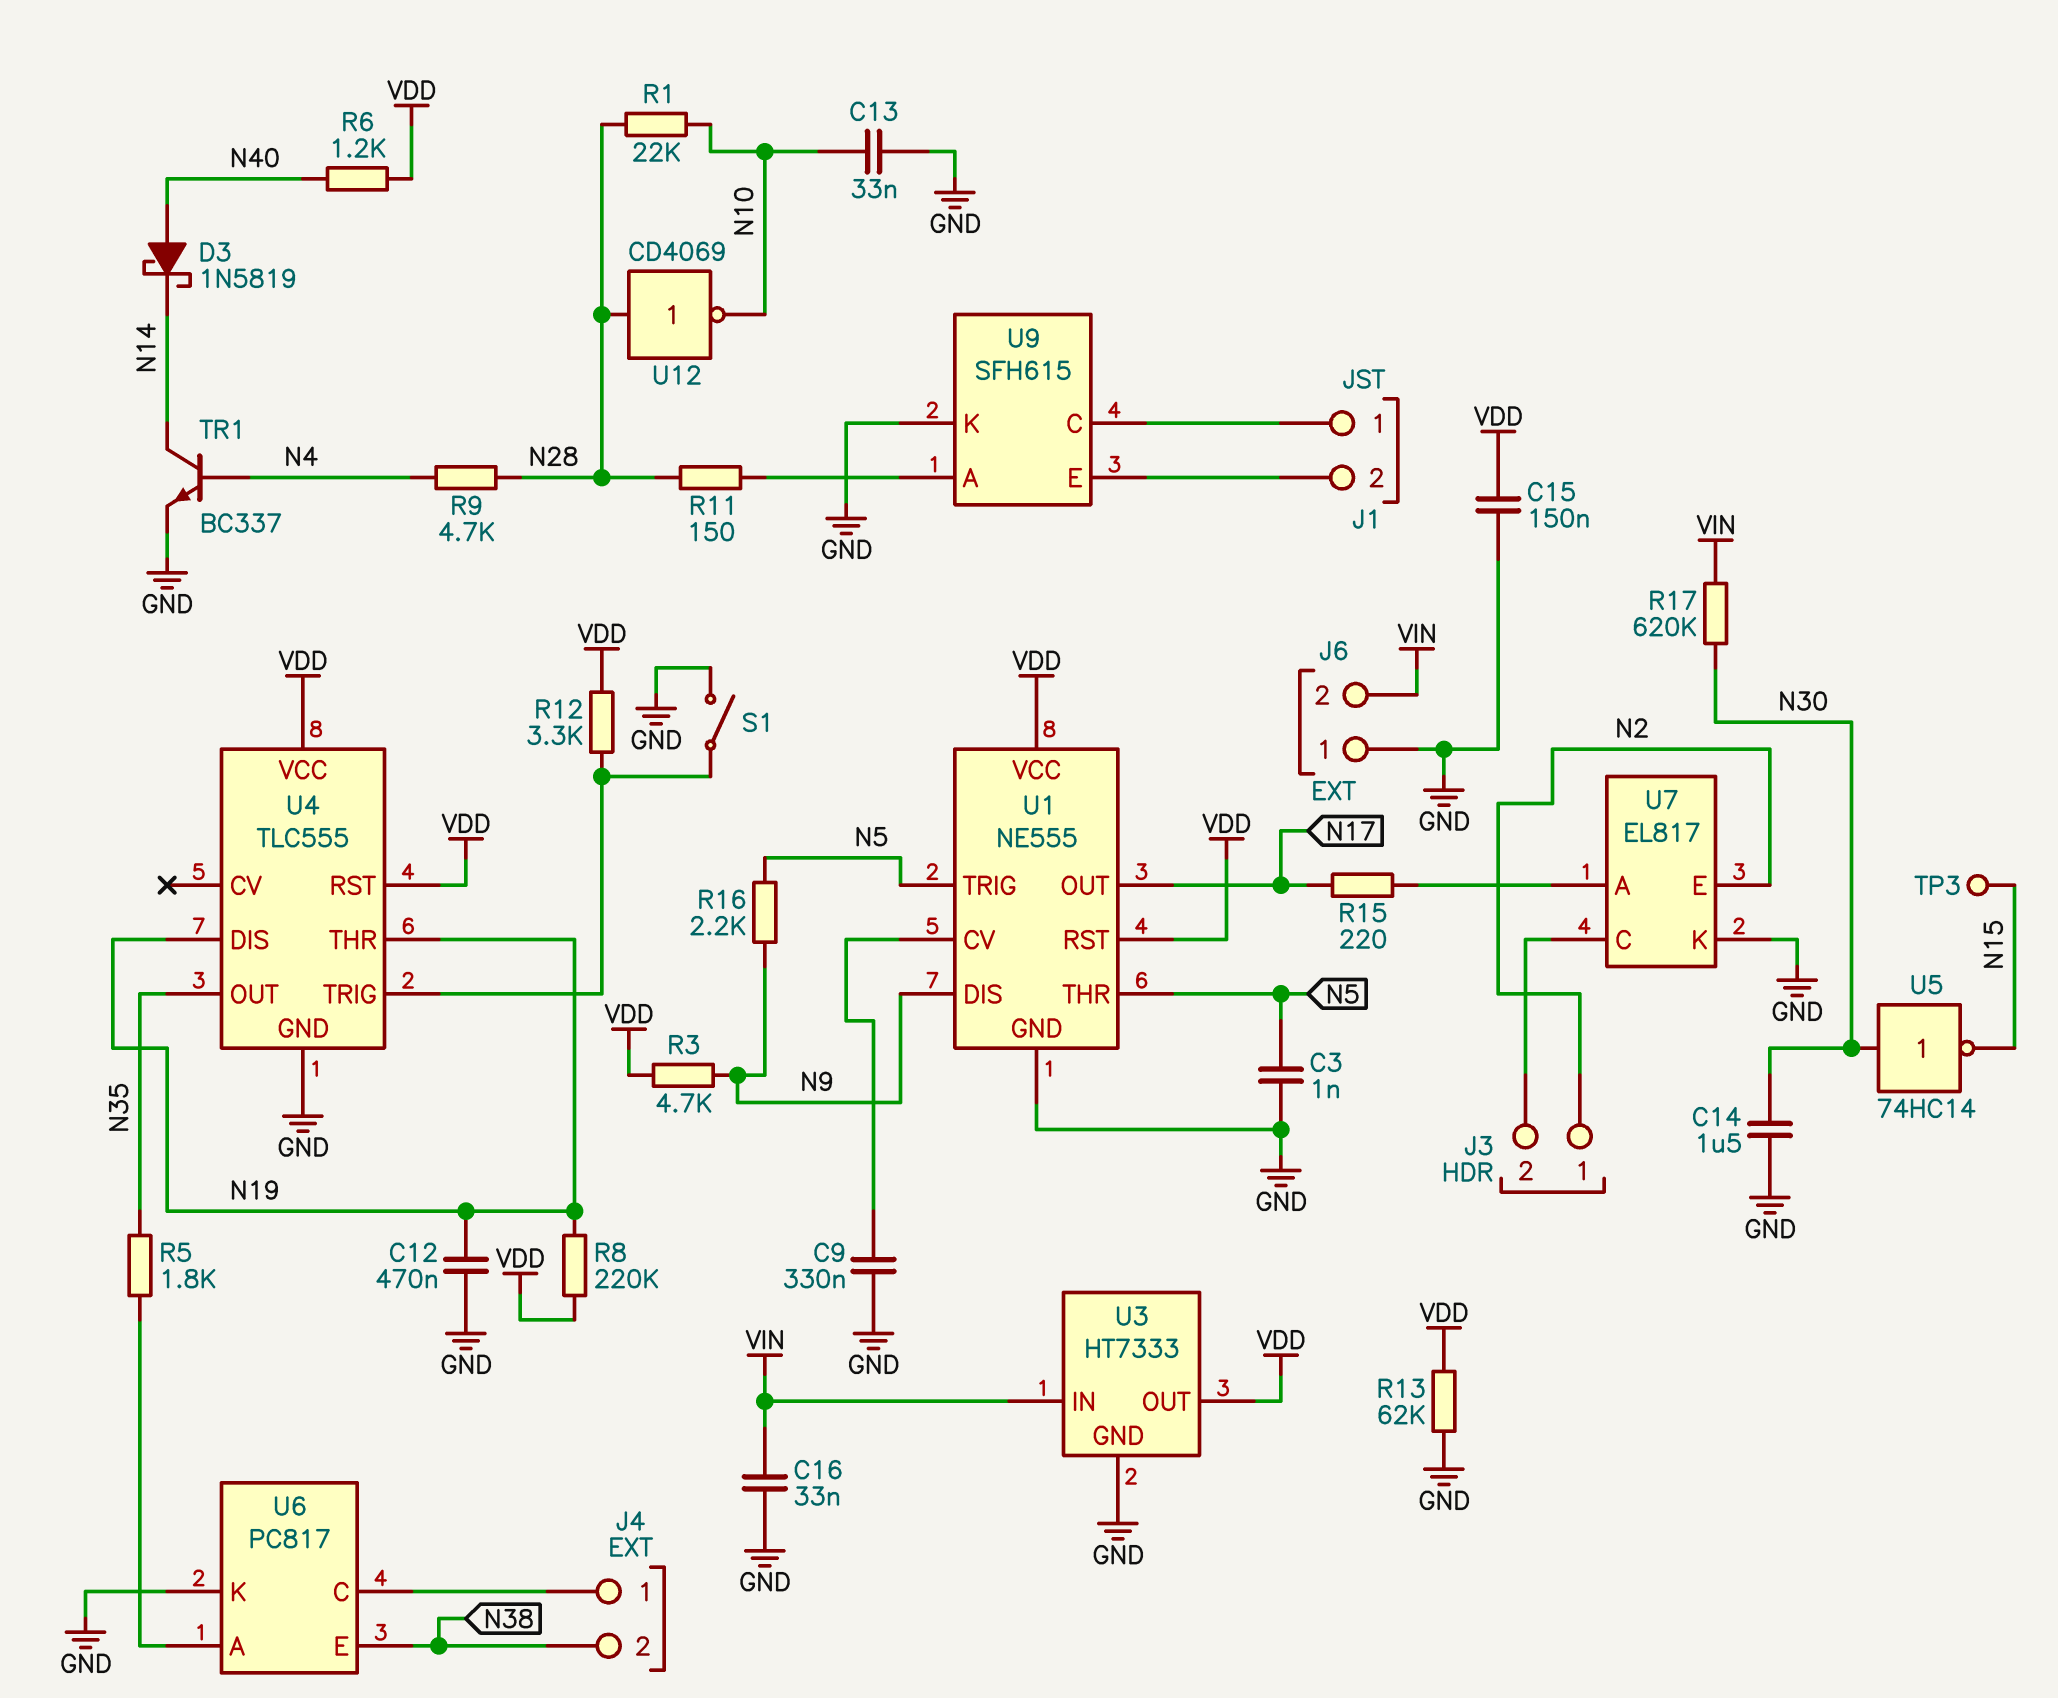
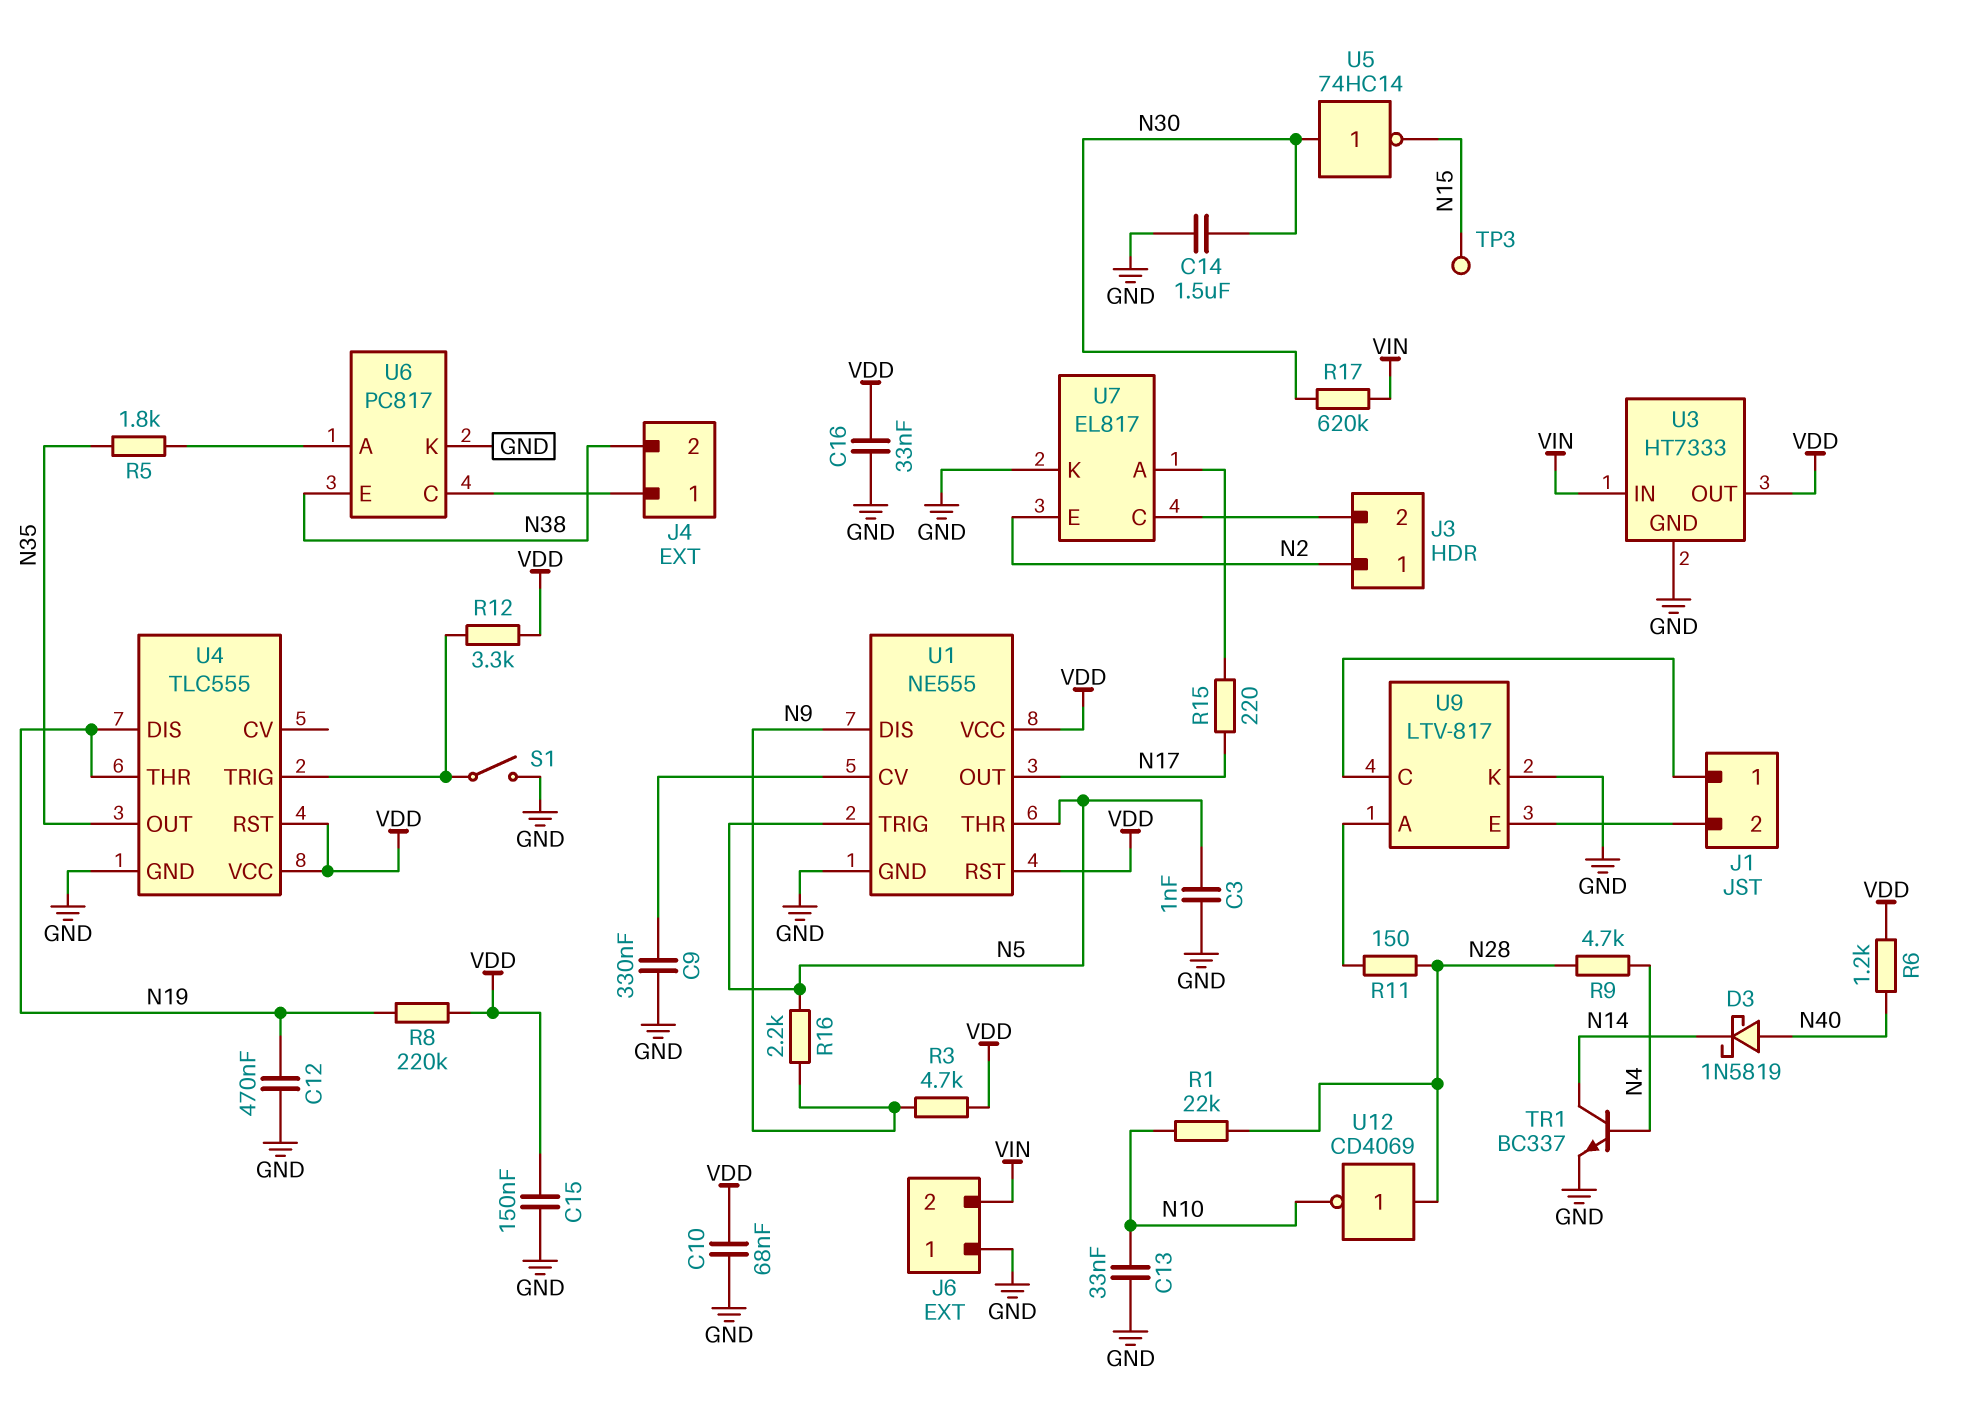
C10: none -> 68nF (GND, VDD)
C16: 33nF (GND, VIN) -> 33nF (GND, VDD)
R13: 62k (GND, VDD) -> none
U9: SFH615 -> LTV-817

